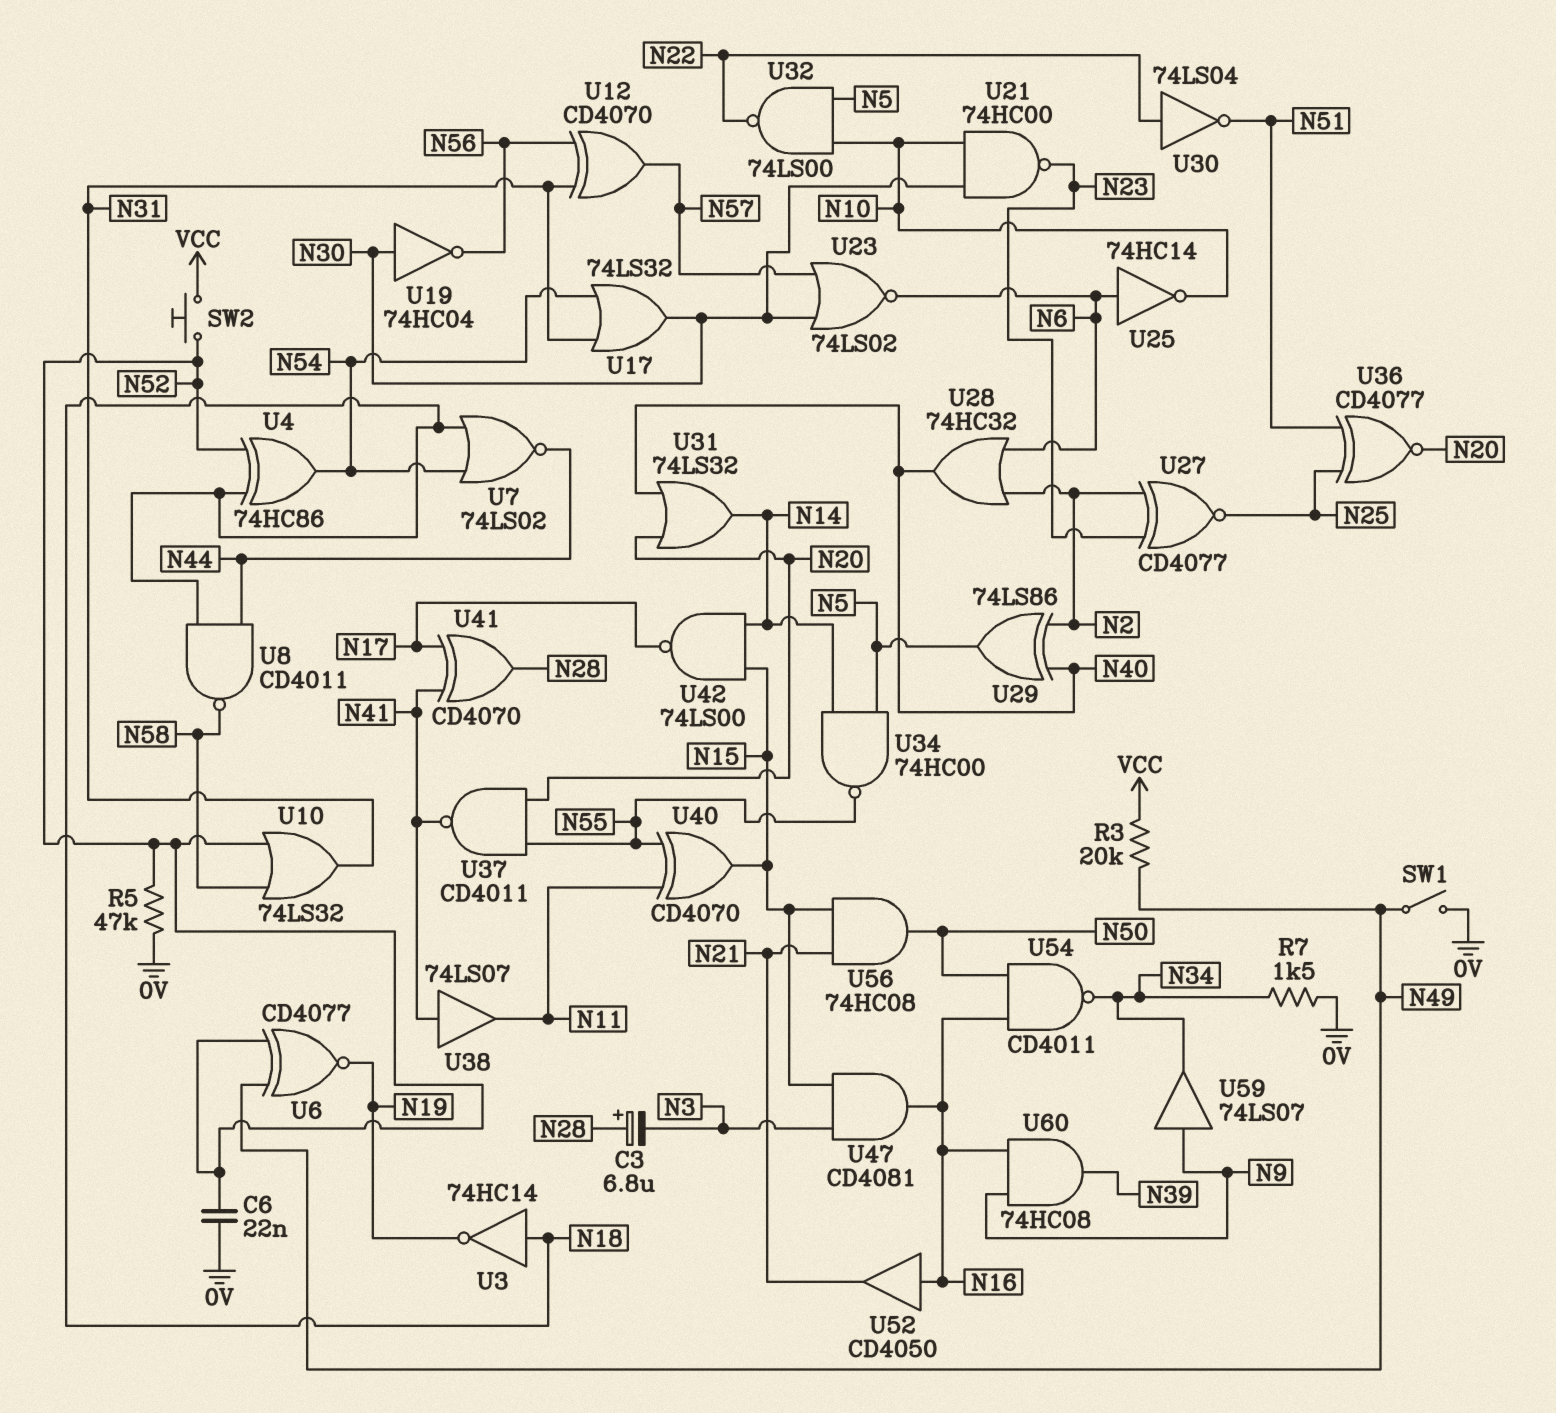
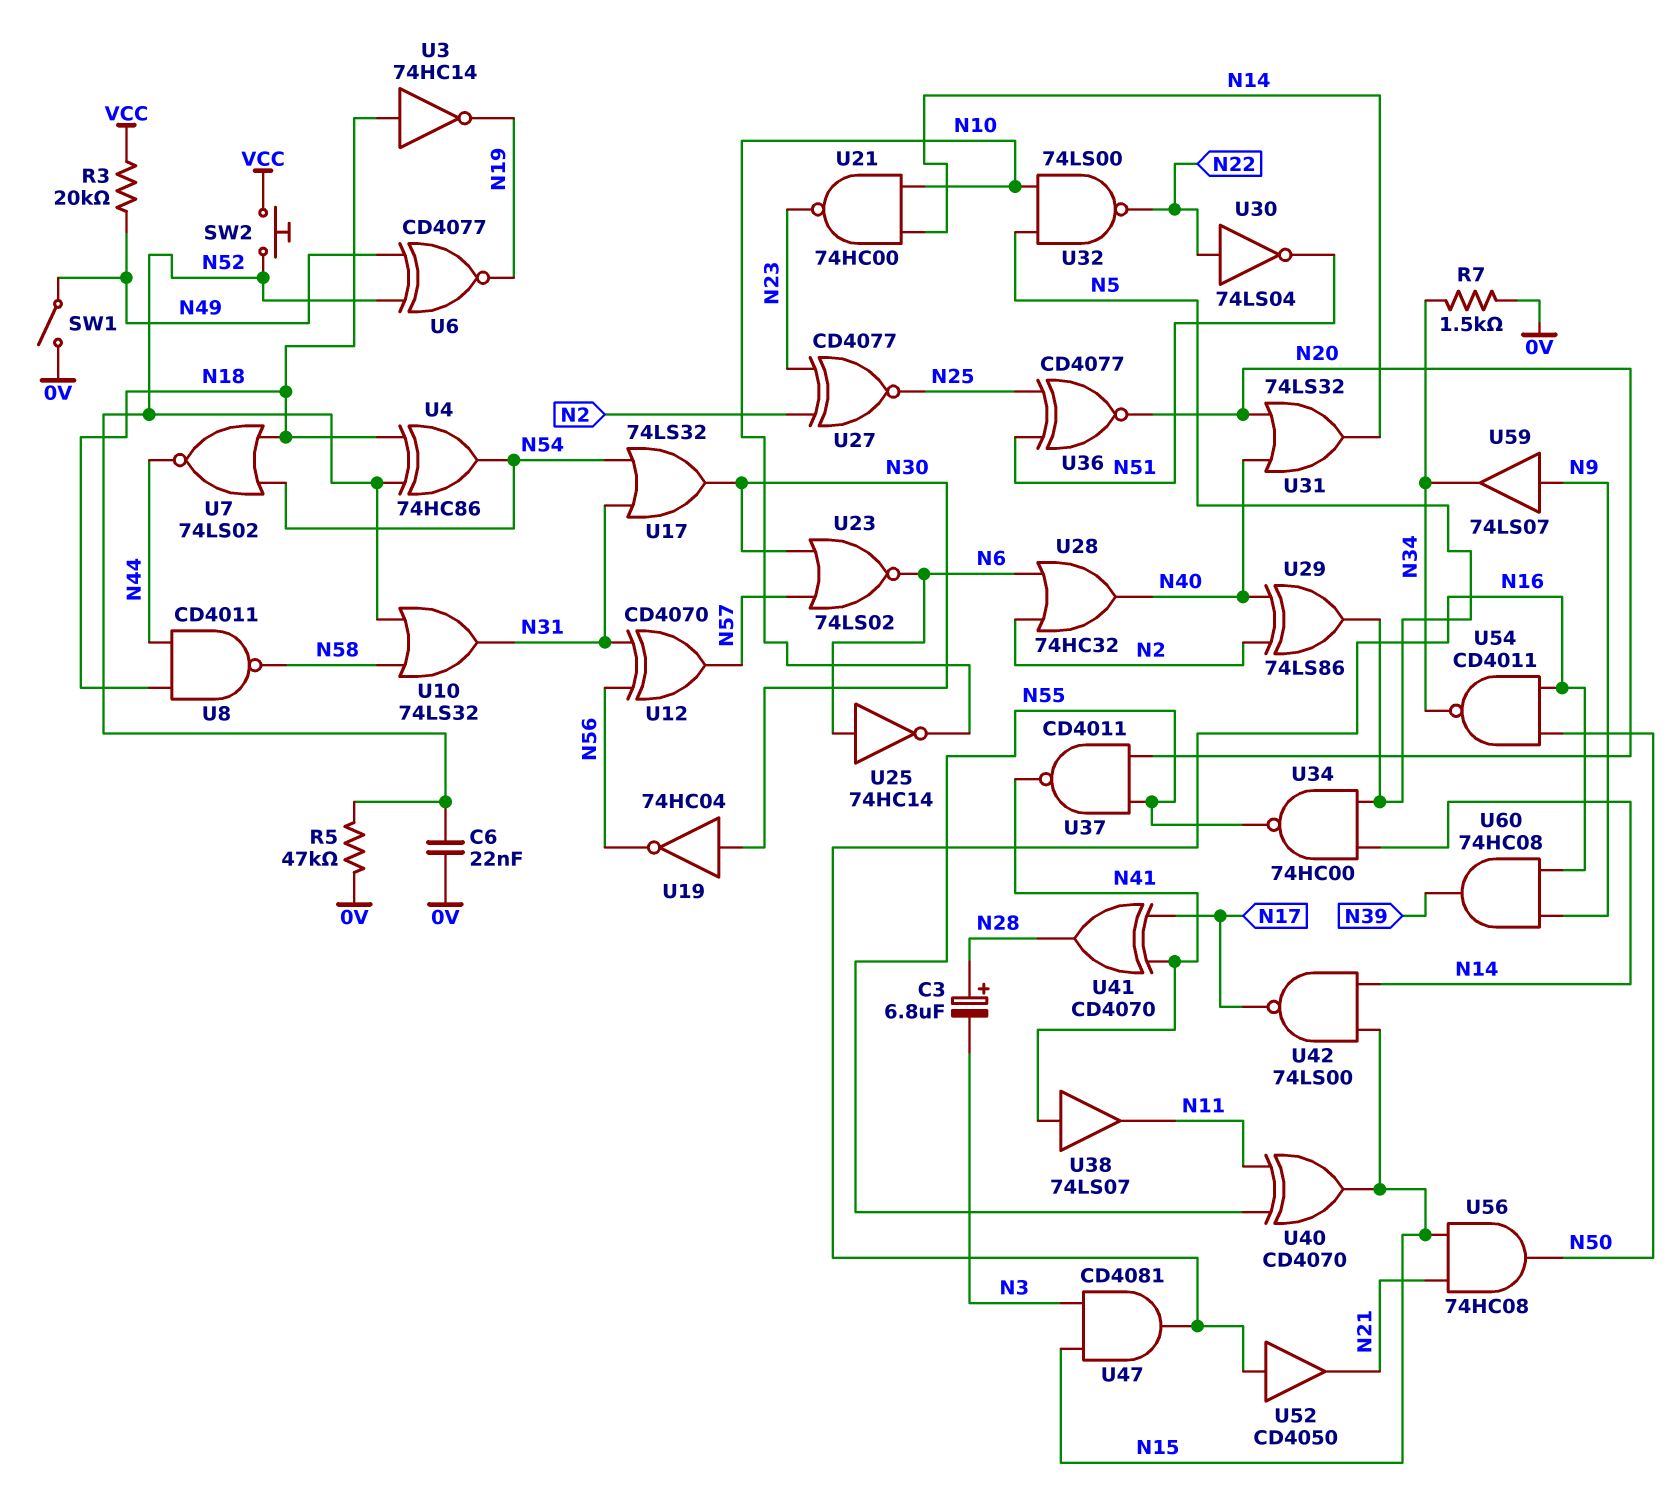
U21: NAND 74HC00 (in N10, in N30, out N23) -> NAND 74HC00 (in N10, in N14, out N23)

